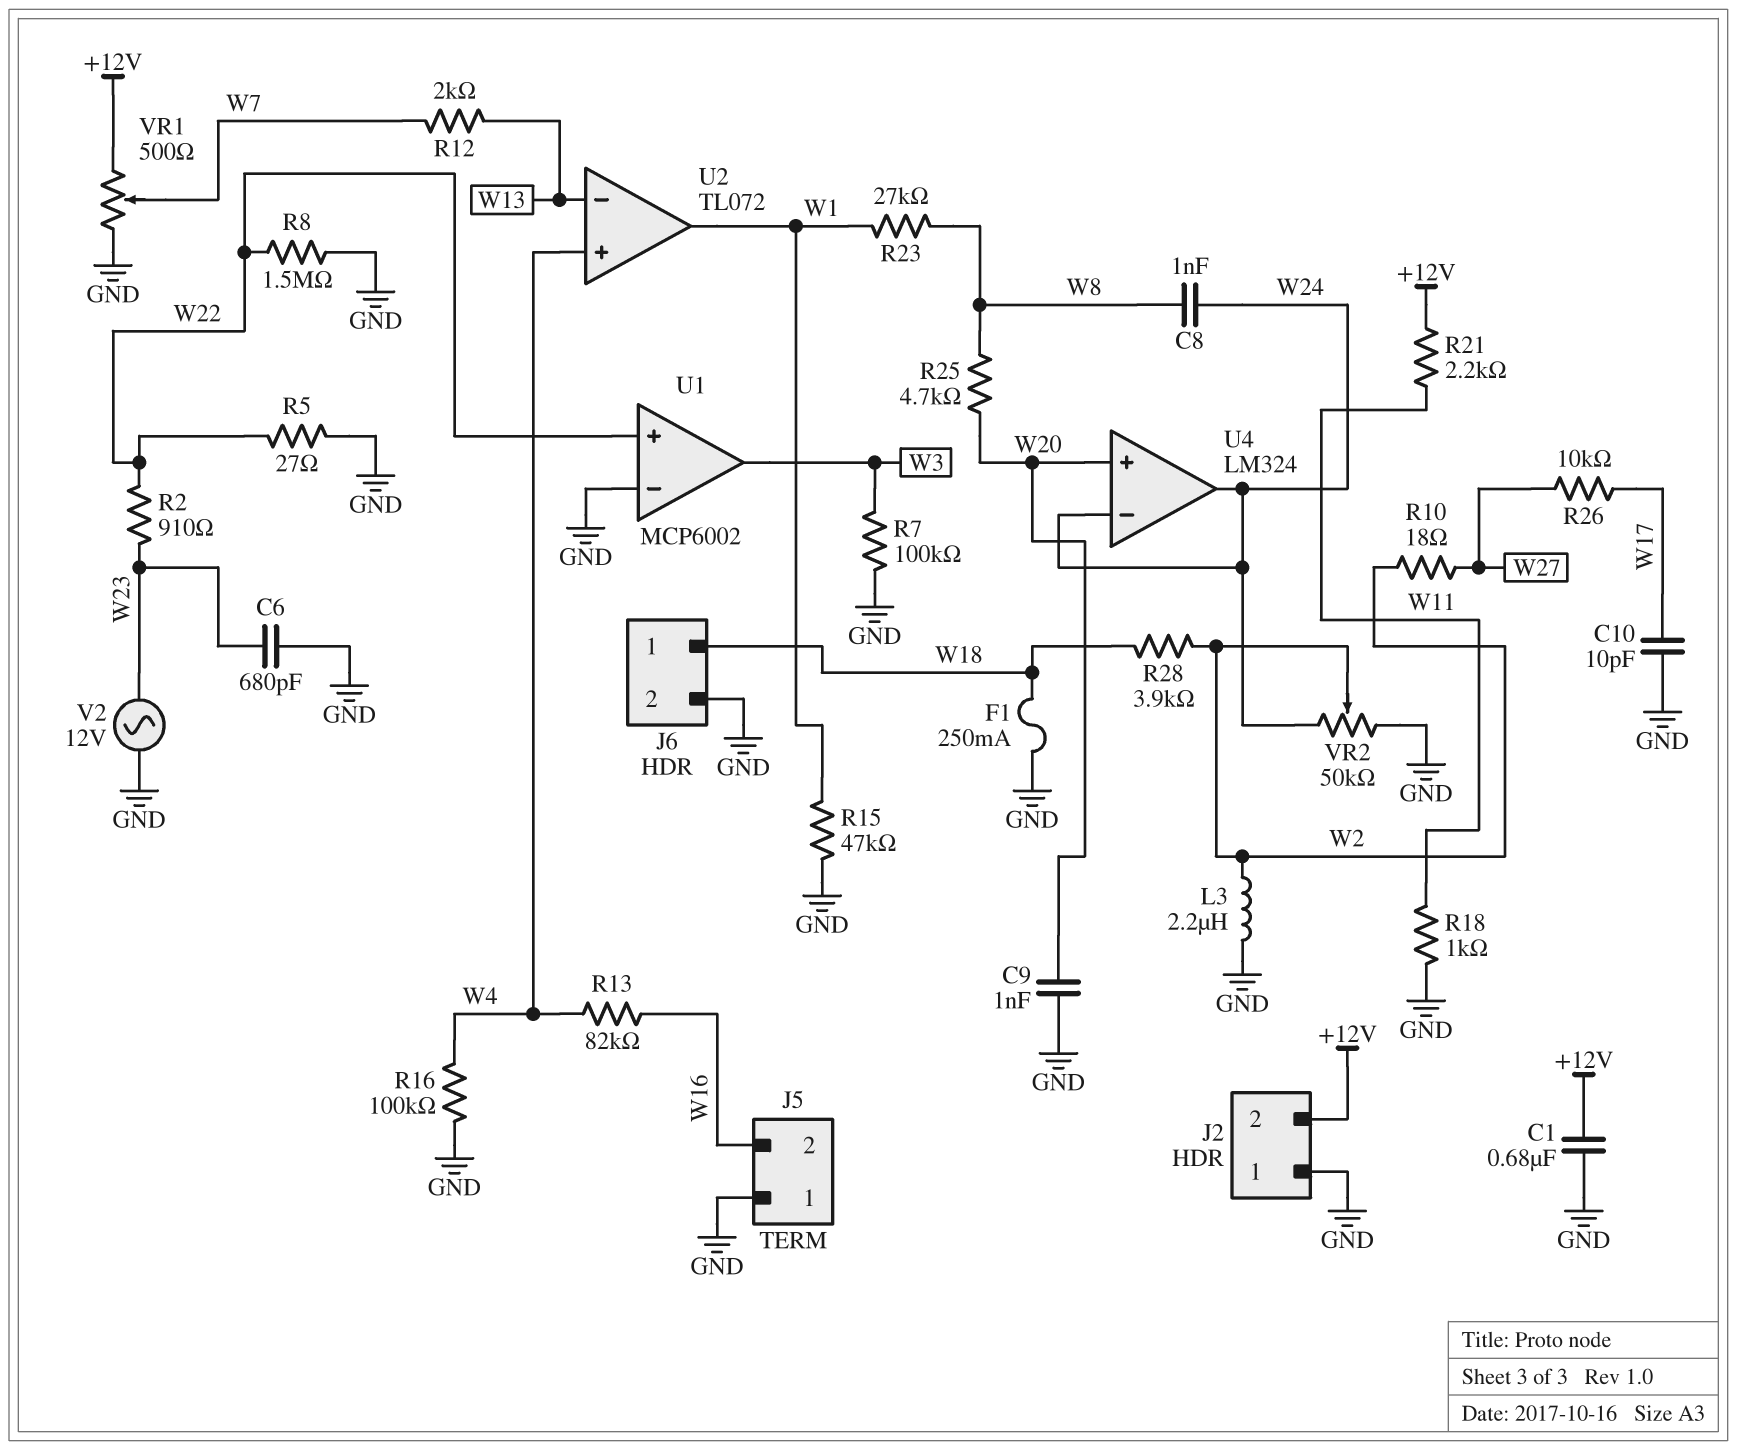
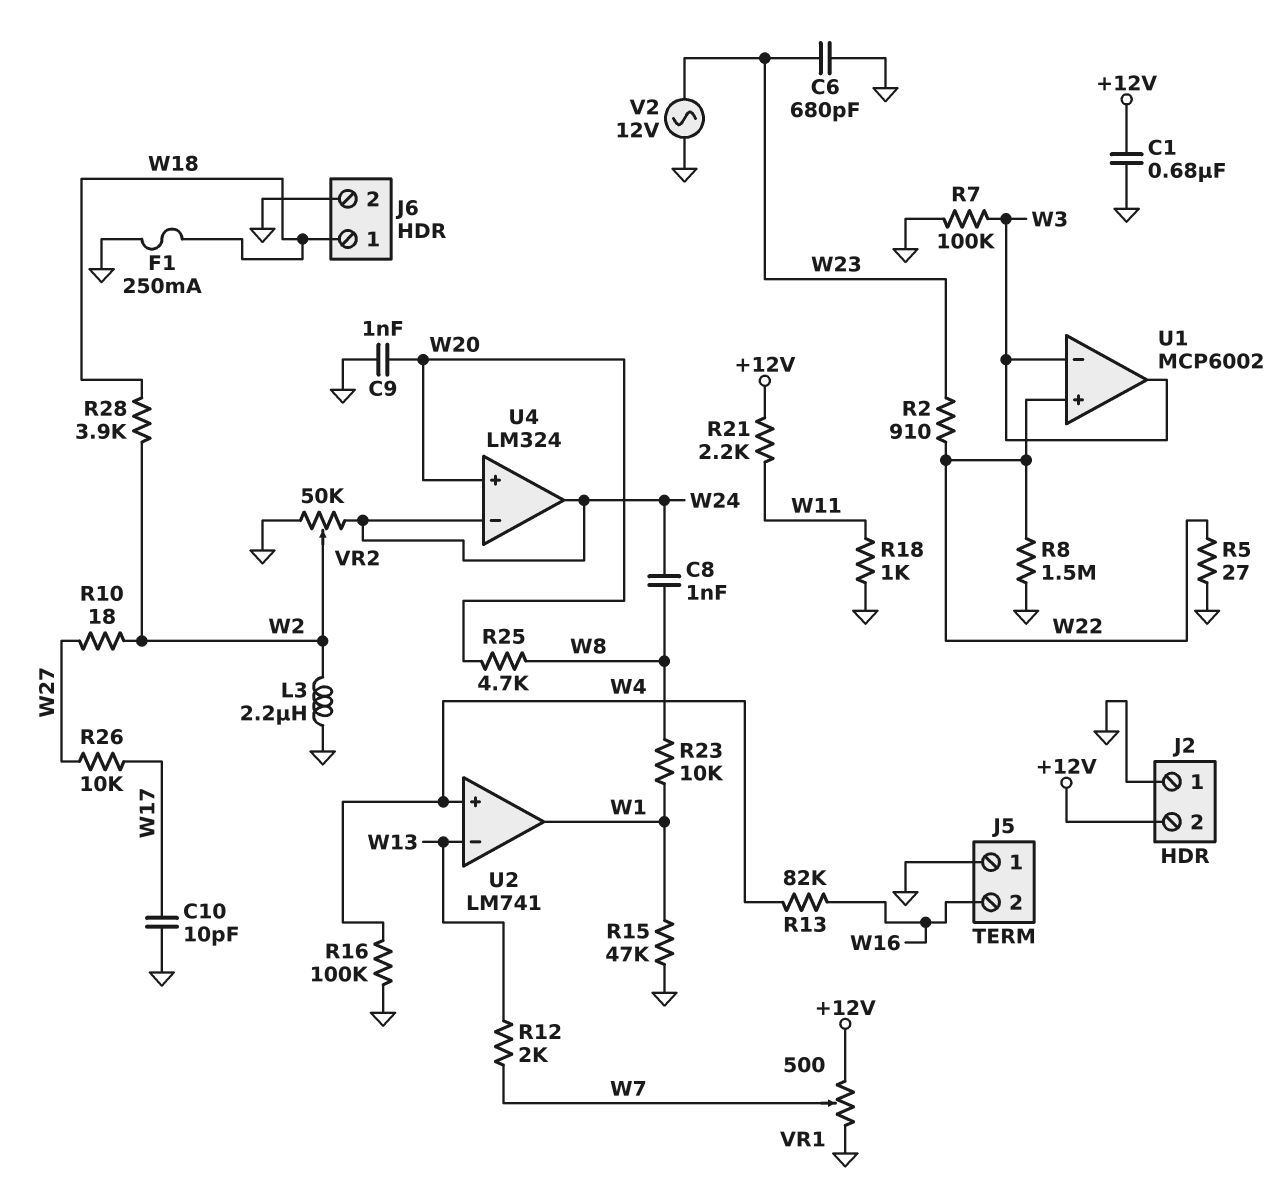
R23: 27k (W1, W8) -> 10k (W1, W8)
U1 pin in-: GND -> W3
U2: TL072 -> LM741

